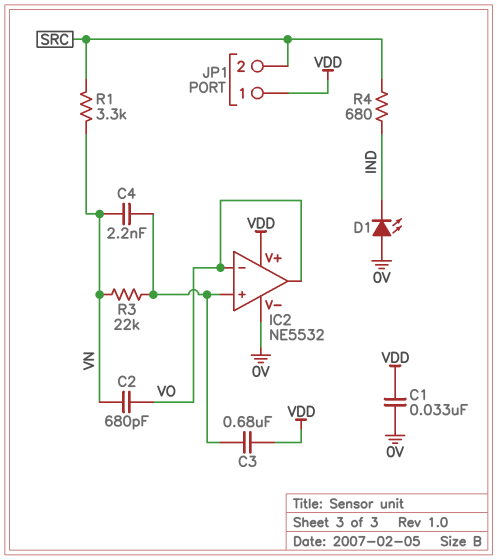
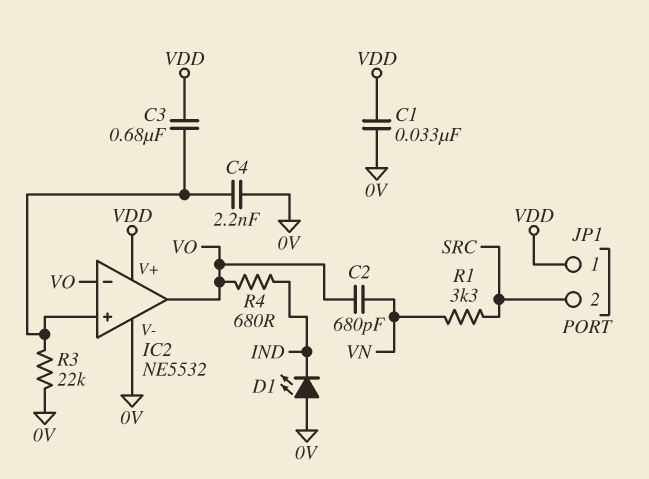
C4: 2.2nF (IC2/in+, VN) -> 2.2nF (0V, IC2/in+)
R3: 22k (IC2/in+, VN) -> 22k (0V, IC2/in+)
R4: 680 (IND, SRC) -> 680 (IND, VO)

